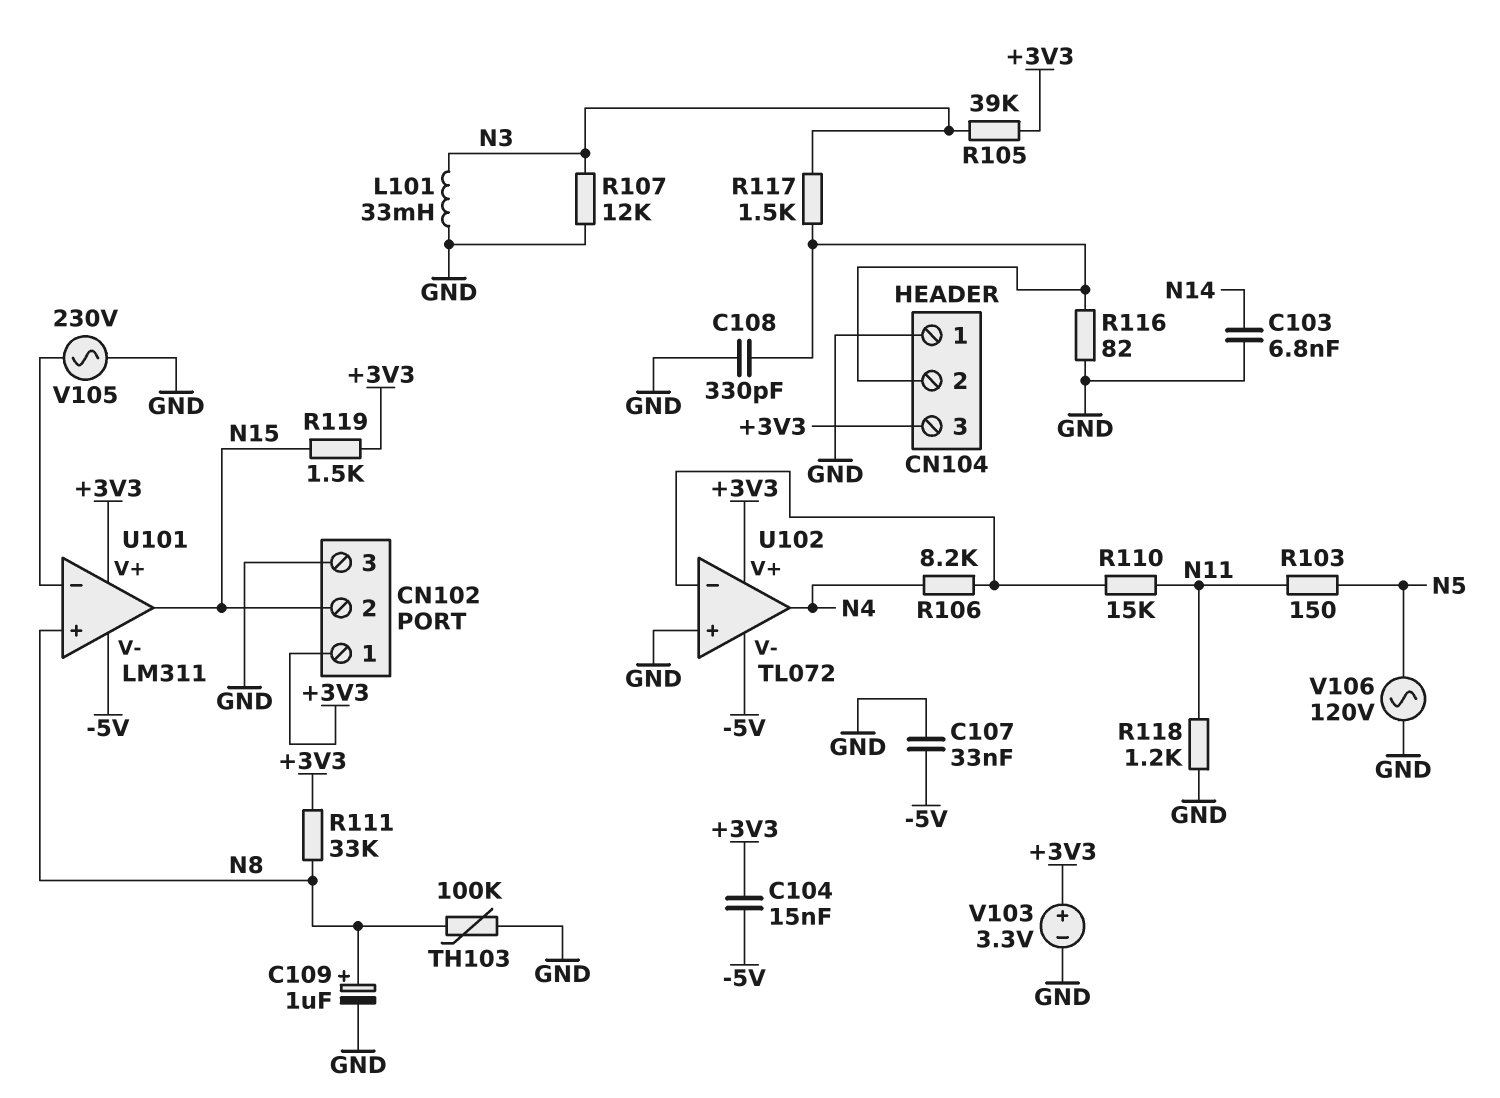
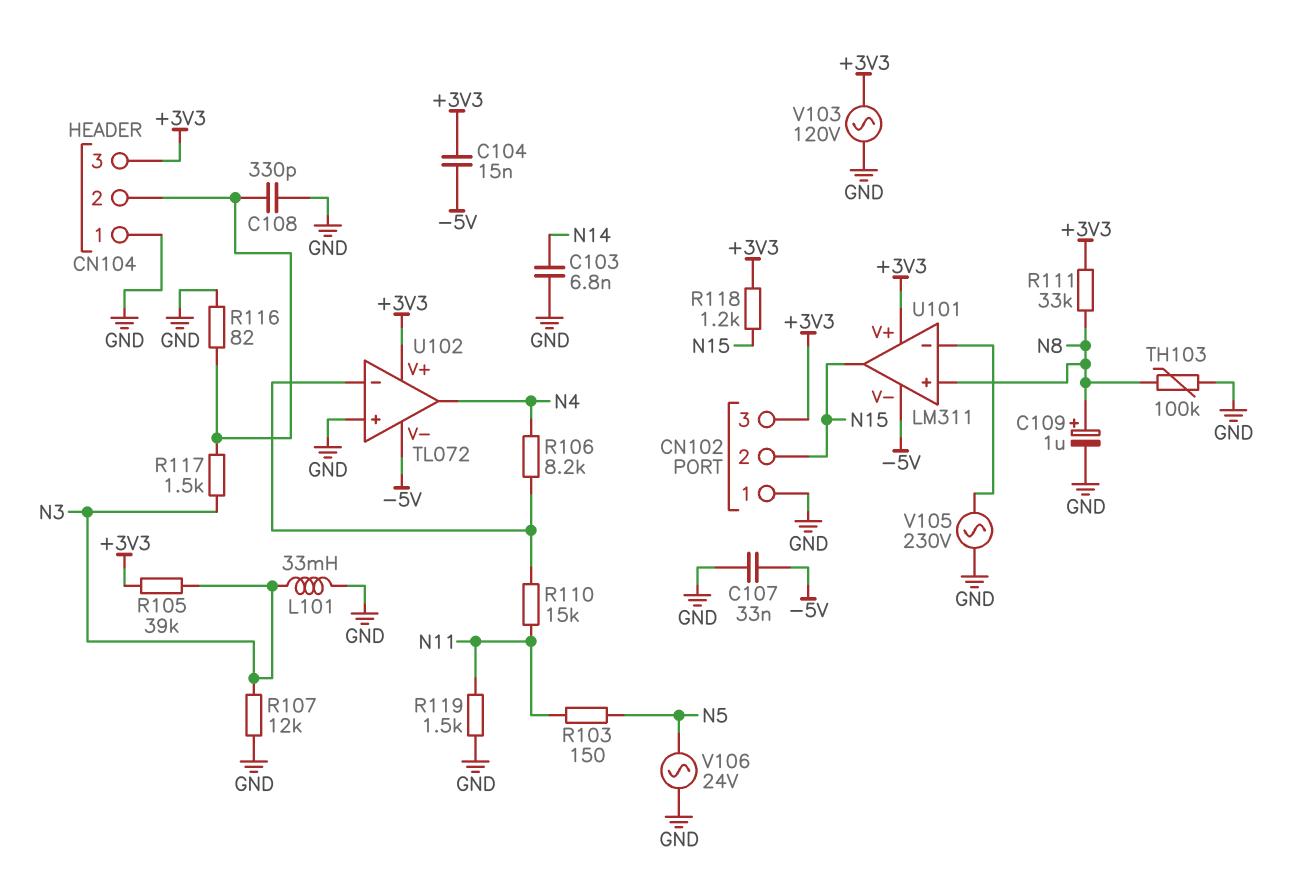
CN102 pin 1: +3V3 -> GND
CN102 pin 3: GND -> +3V3
R118: 1.2k (GND, N11) -> 1.2k (+3V3, N15)
R119: 1.5k (+3V3, N15) -> 1.5k (GND, N11)
V103: 3.3V (plus +3V3, minus GND) -> AC 120V (+3V3, GND)
V106: AC 120V (GND, N5) -> AC 24V (GND, N5)

